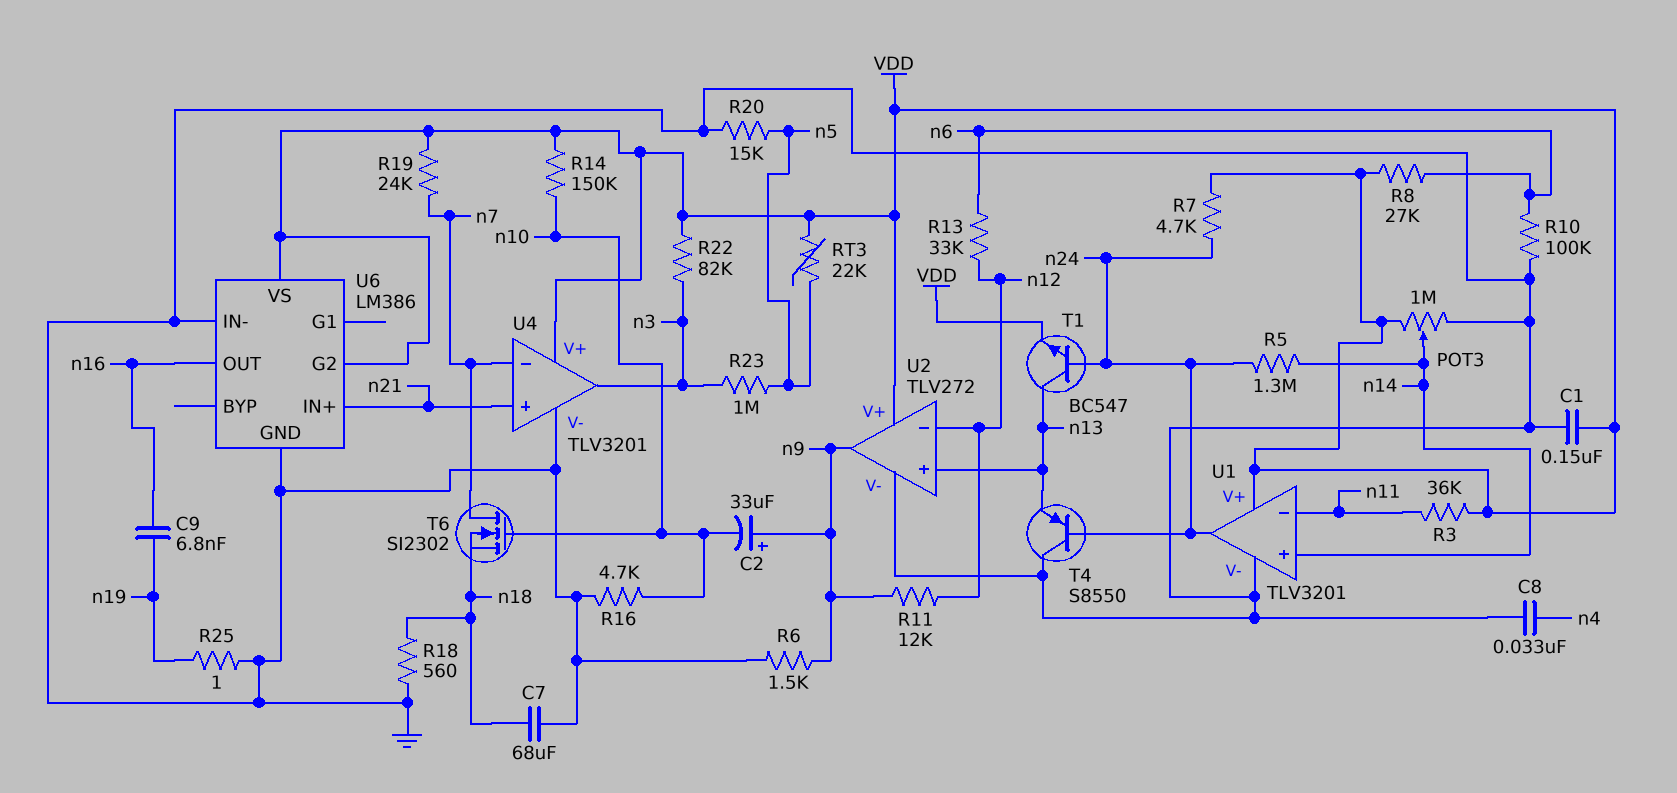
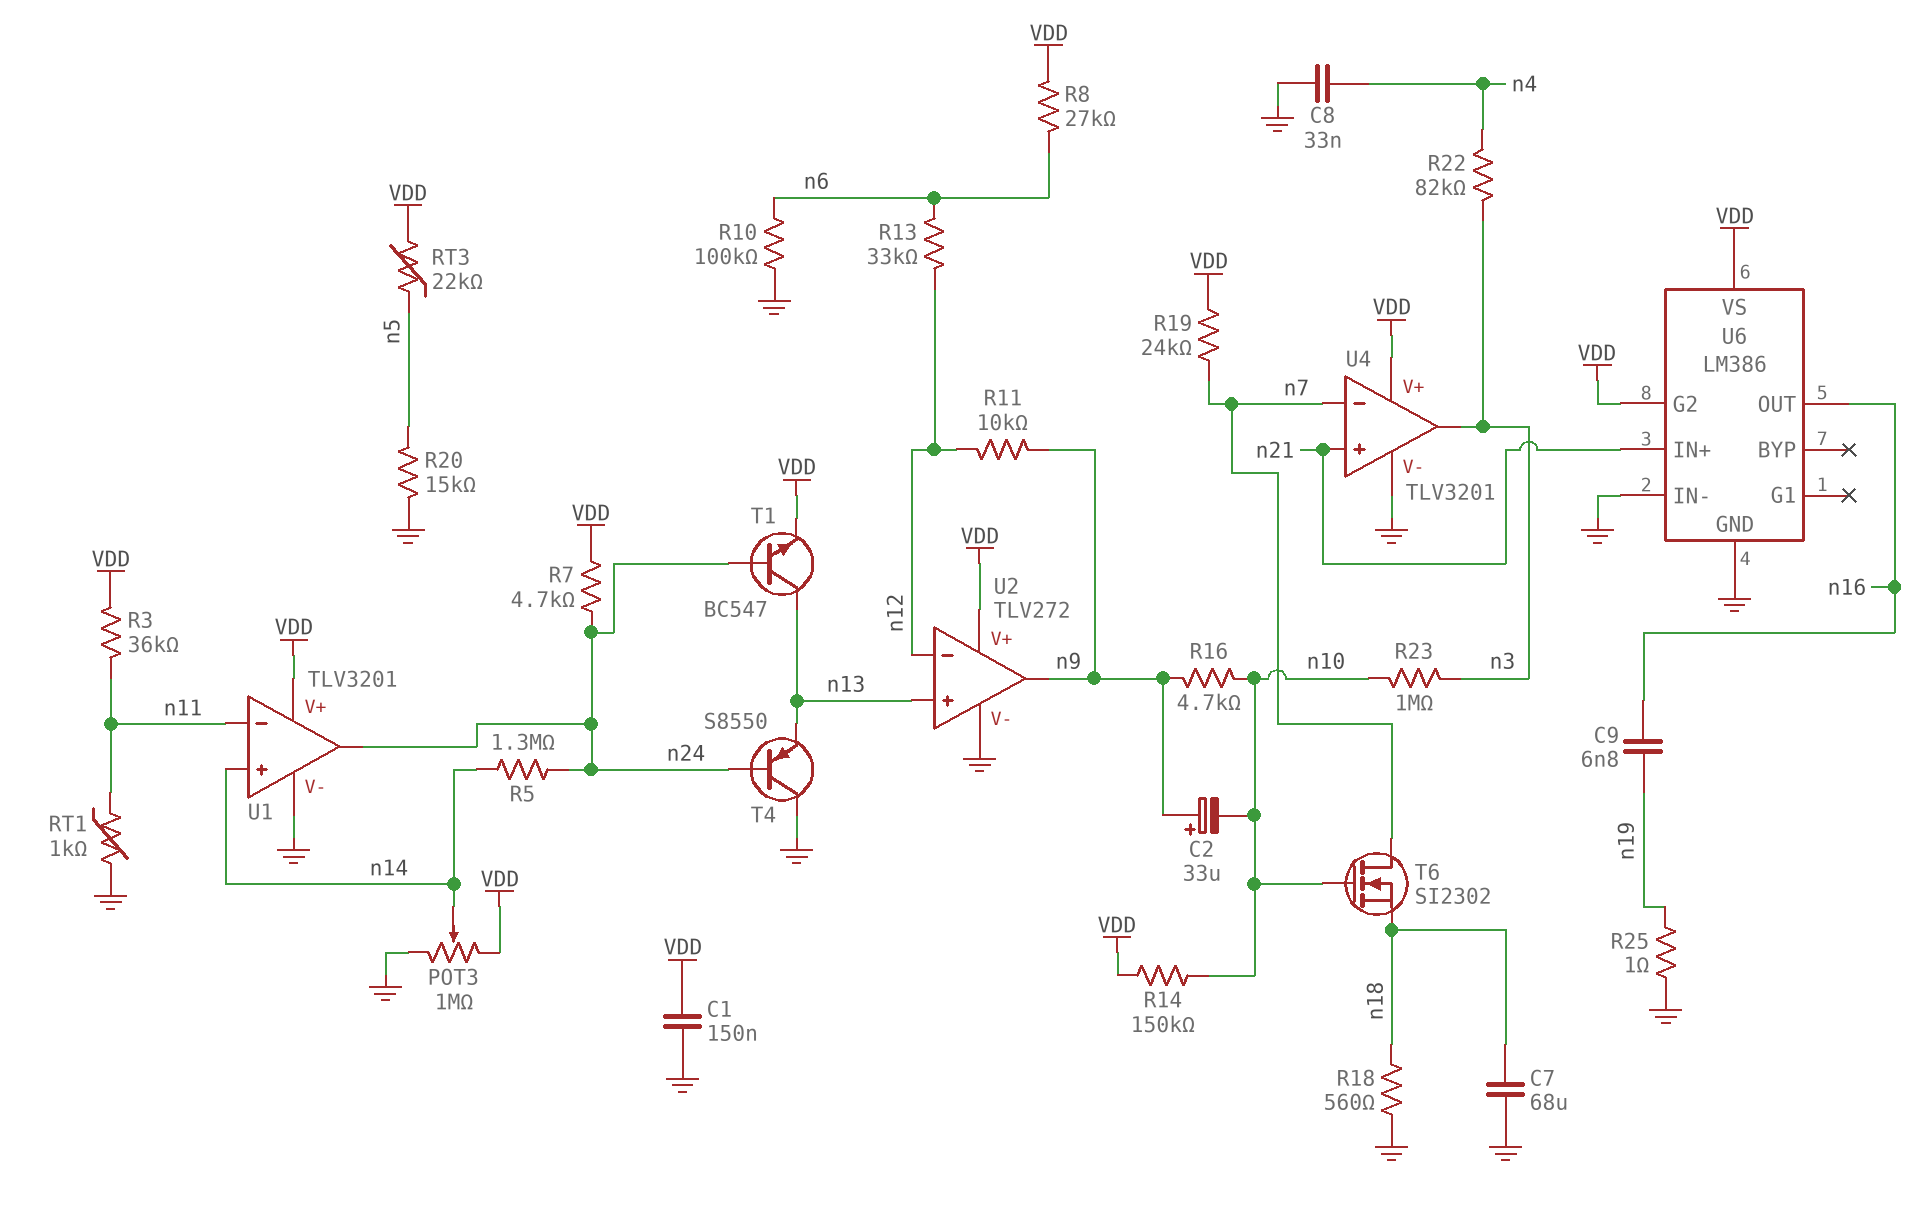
R6: 1.5k (GND, n9) -> none
R11: 12k (n9, n12) -> 10k (n9, n12)
R16: 4.7k (GND, n10) -> 4.7k (n9, n10)
R22: 82k (VDD, n3) -> 82k (n3, n4)
R23: 1M (n3, n5) -> 1M (n3, n10)
RT1: none -> 1k (GND, n11)

